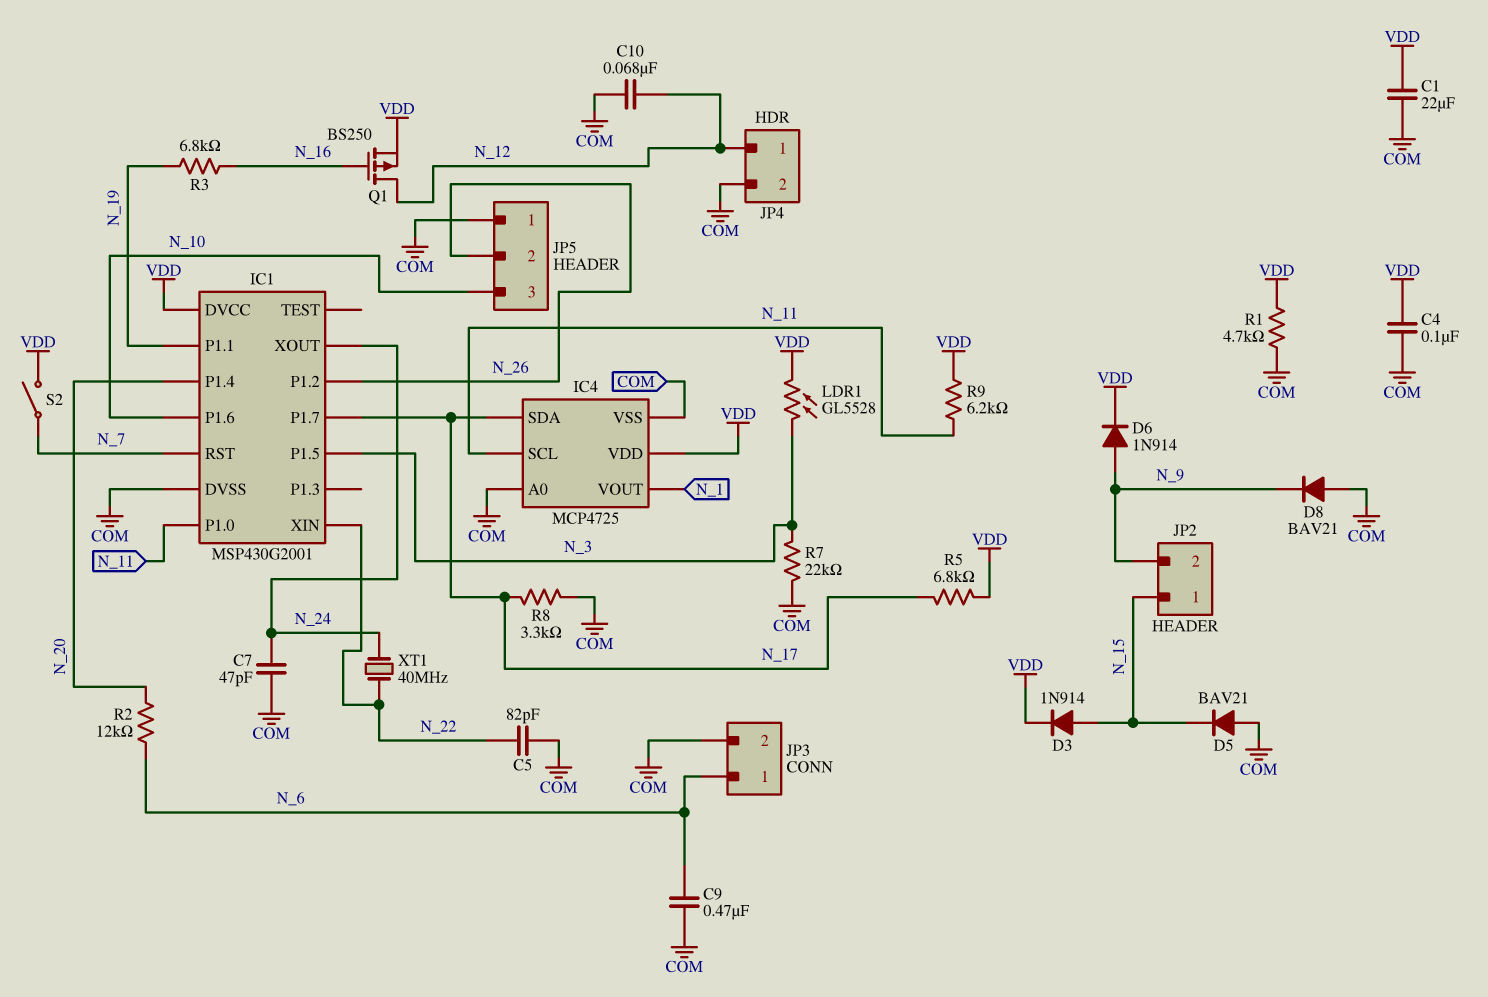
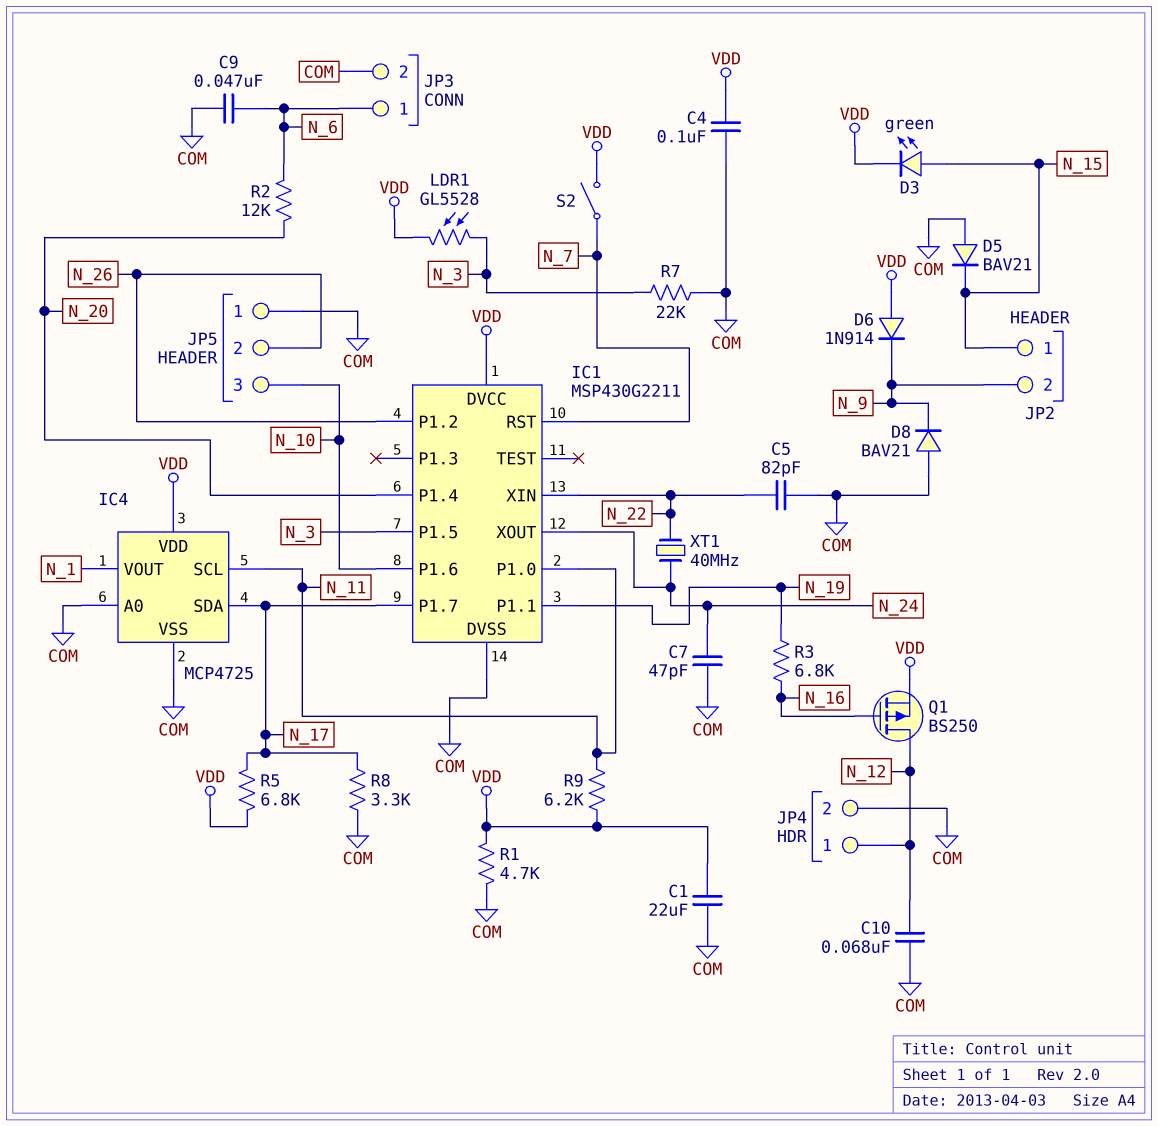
C9: 470nF (COM, N_6) -> 47nF (COM, N_6)
D3: diode 1N914 (A N_15, K VDD) -> LED green (A N_15, K VDD)
D6: diode 1N914 (A N_9, K VDD) -> diode 1N914 (A VDD, K N_9)
IC1: MSP430G2001 -> MSP430G2211

